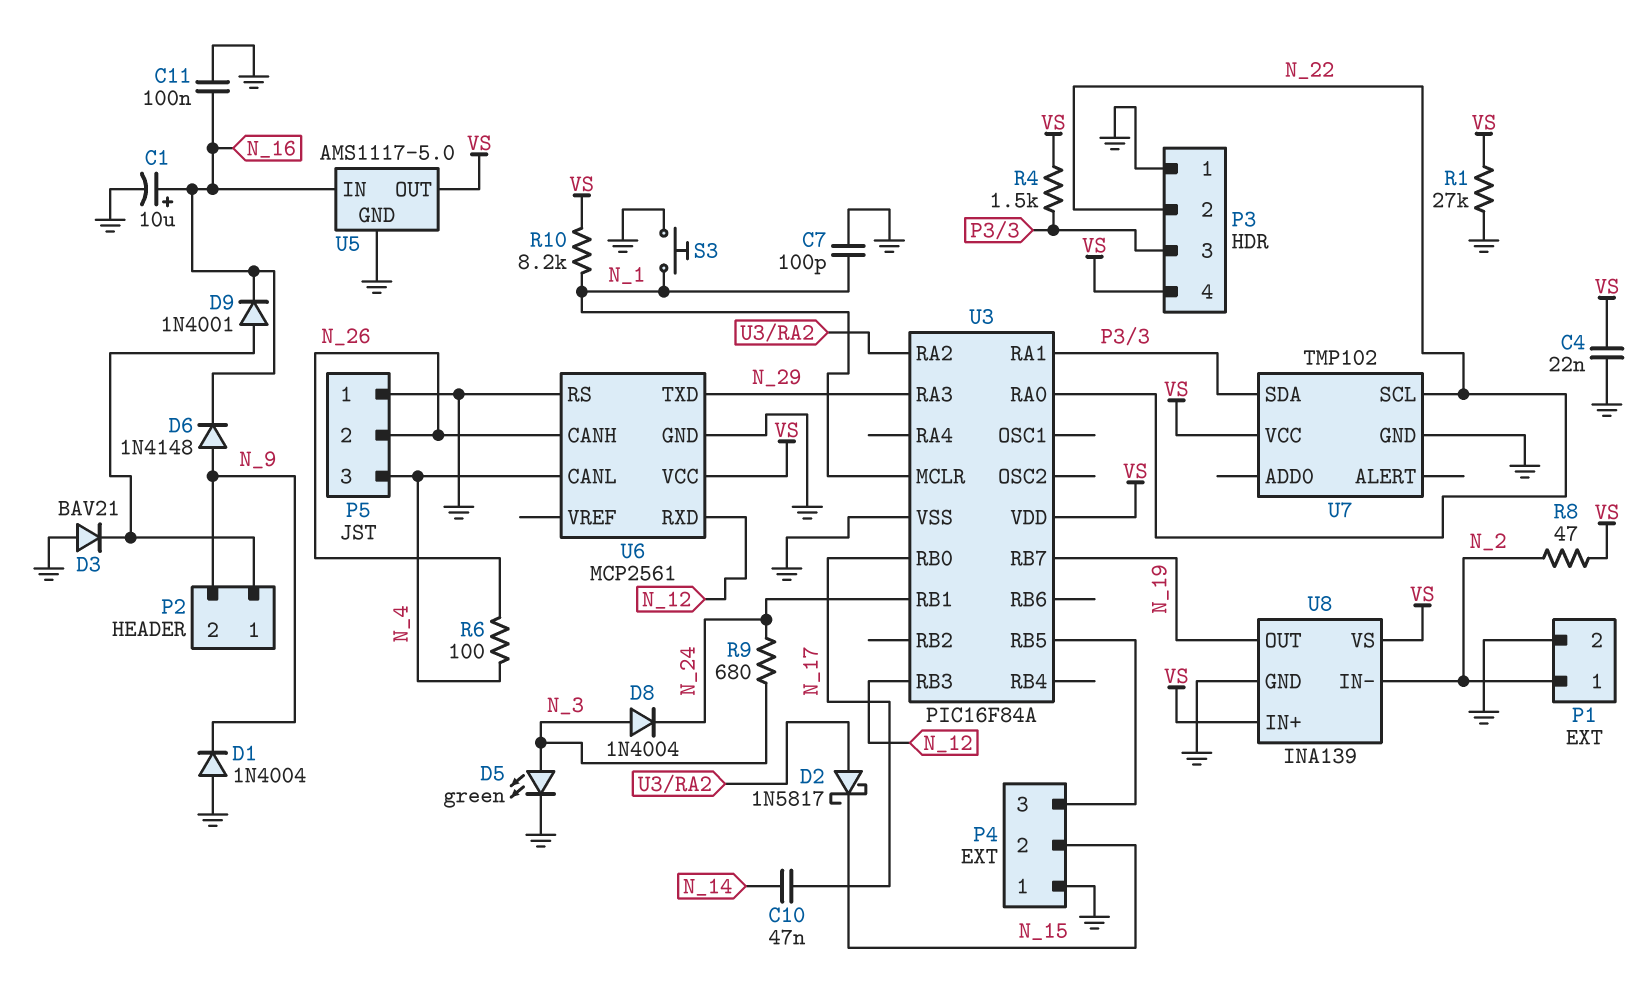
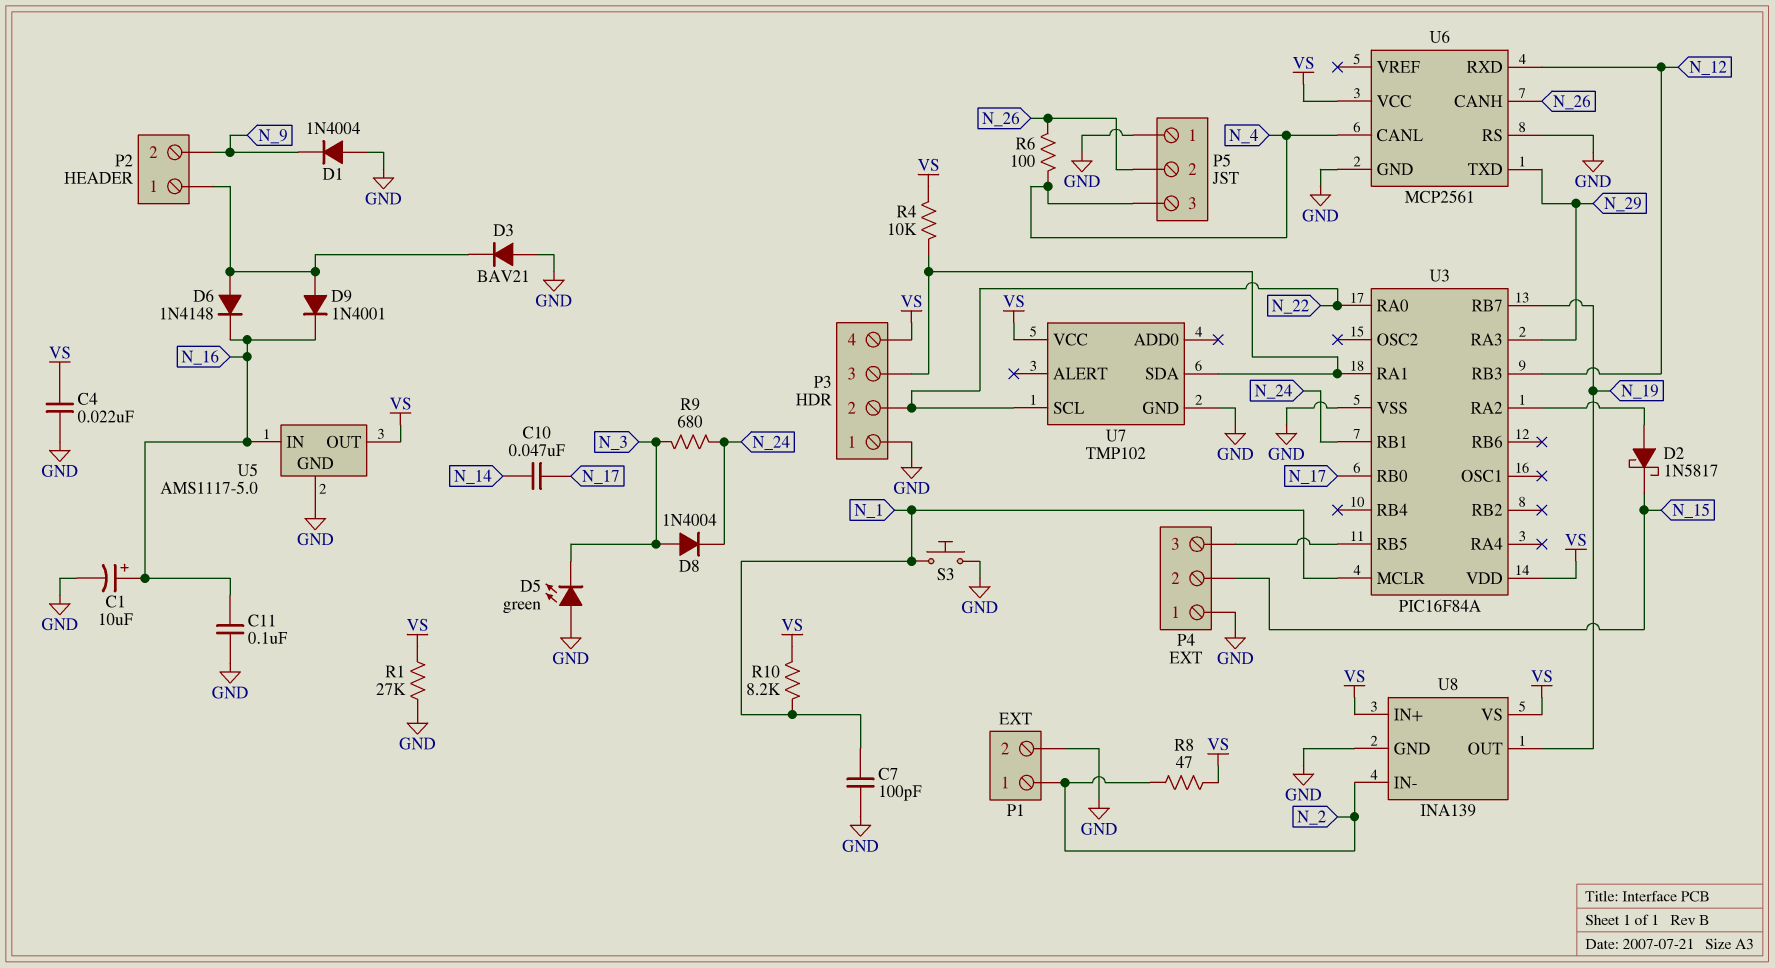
D5: LED green (A N_3, K GND) -> LED green (A GND, K N_3)
D6: diode 1N4148 (A N_9, K N_16) -> diode 1N4148 (A P2/1, K N_16)
R4: 1.5k (P3/3, VS) -> 10k (P3/3, VS)

